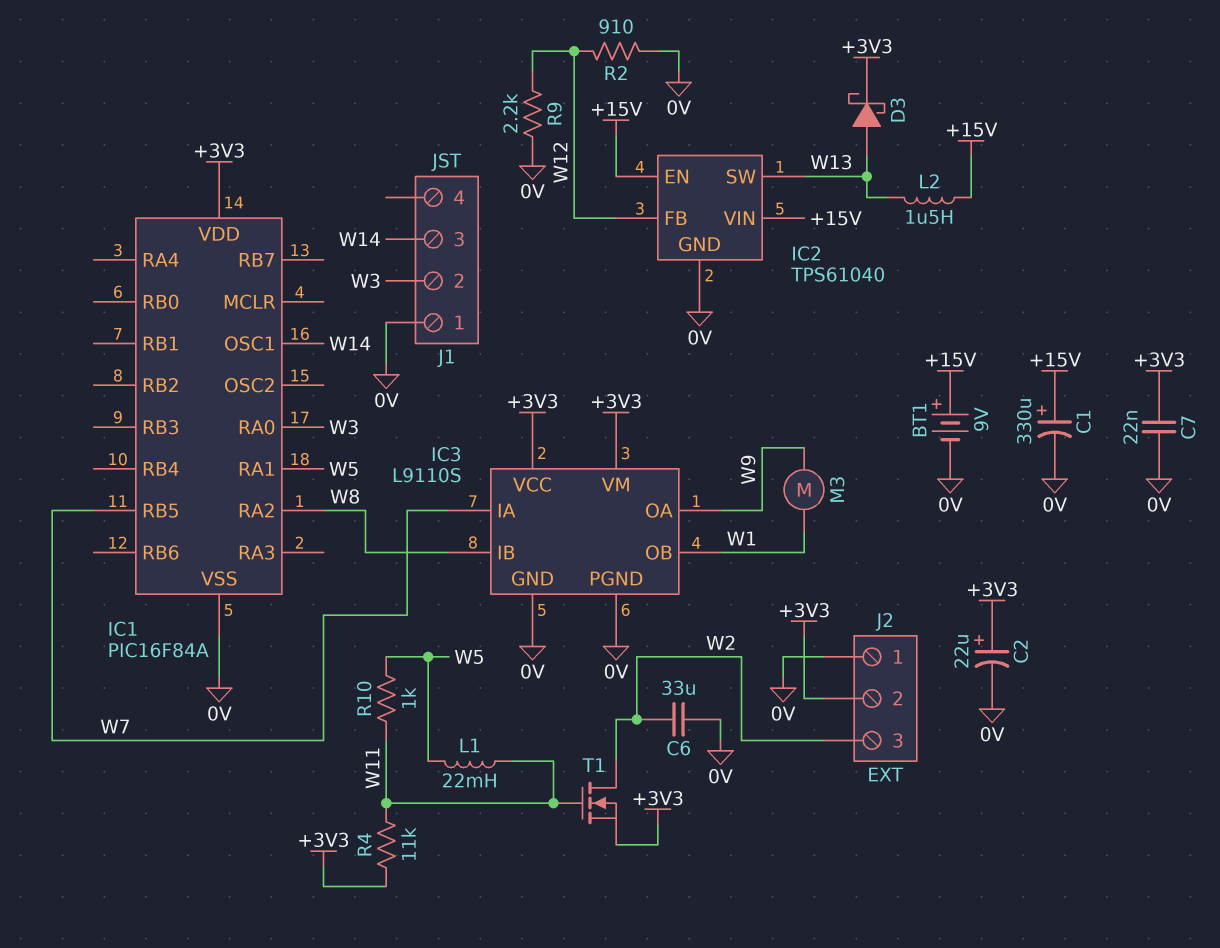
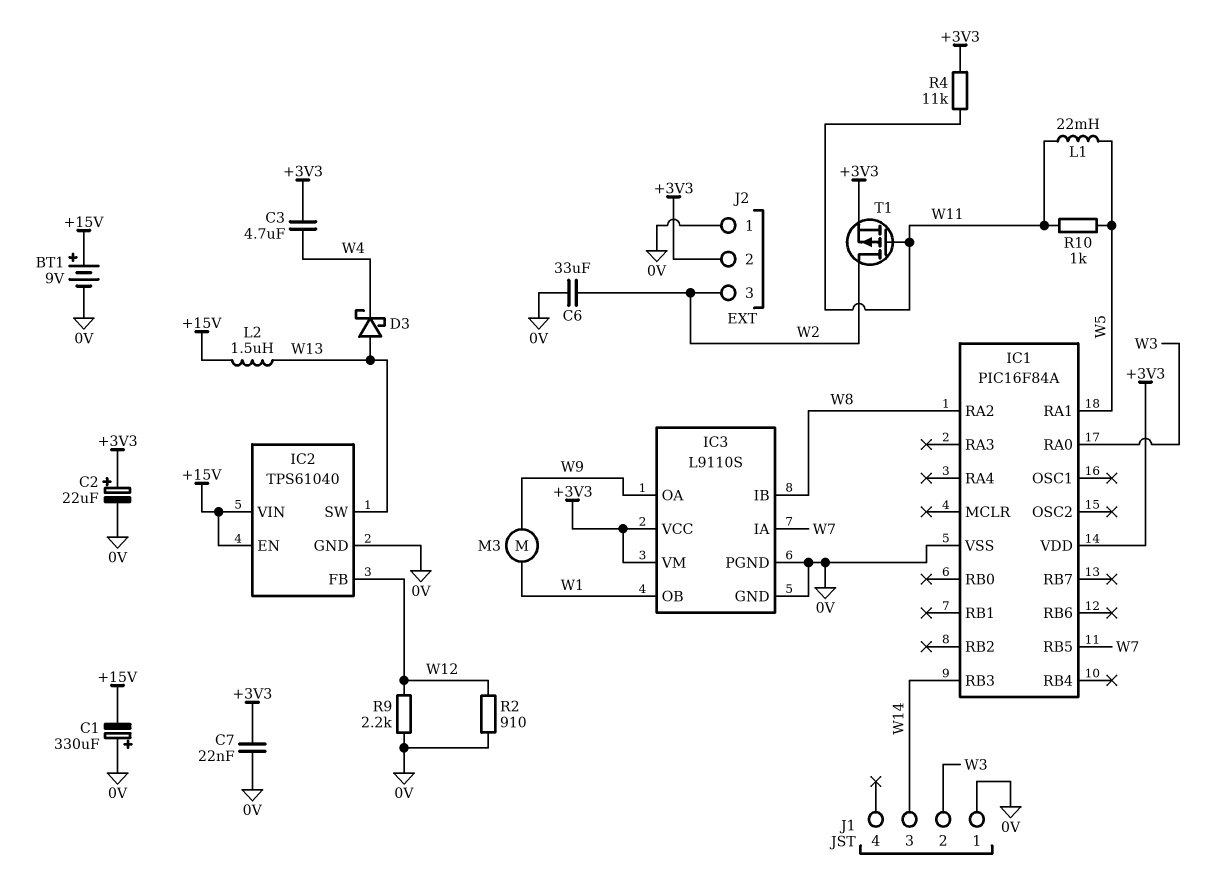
C1: 330uF (plus +15V, minus 0V) -> 330uF (plus 0V, minus +15V)
C3: none -> 4.7uF (+3V3, W4)
D3: schottky (A W13, K +3V3) -> schottky (A W13, K W4)
IC1 pin OSC1: W14 -> none
IC1 pin RB3: none -> W14
T1: NMOS (G W11, D W2, S +3V3) -> PMOS (G W11, D W2, S +3V3)

